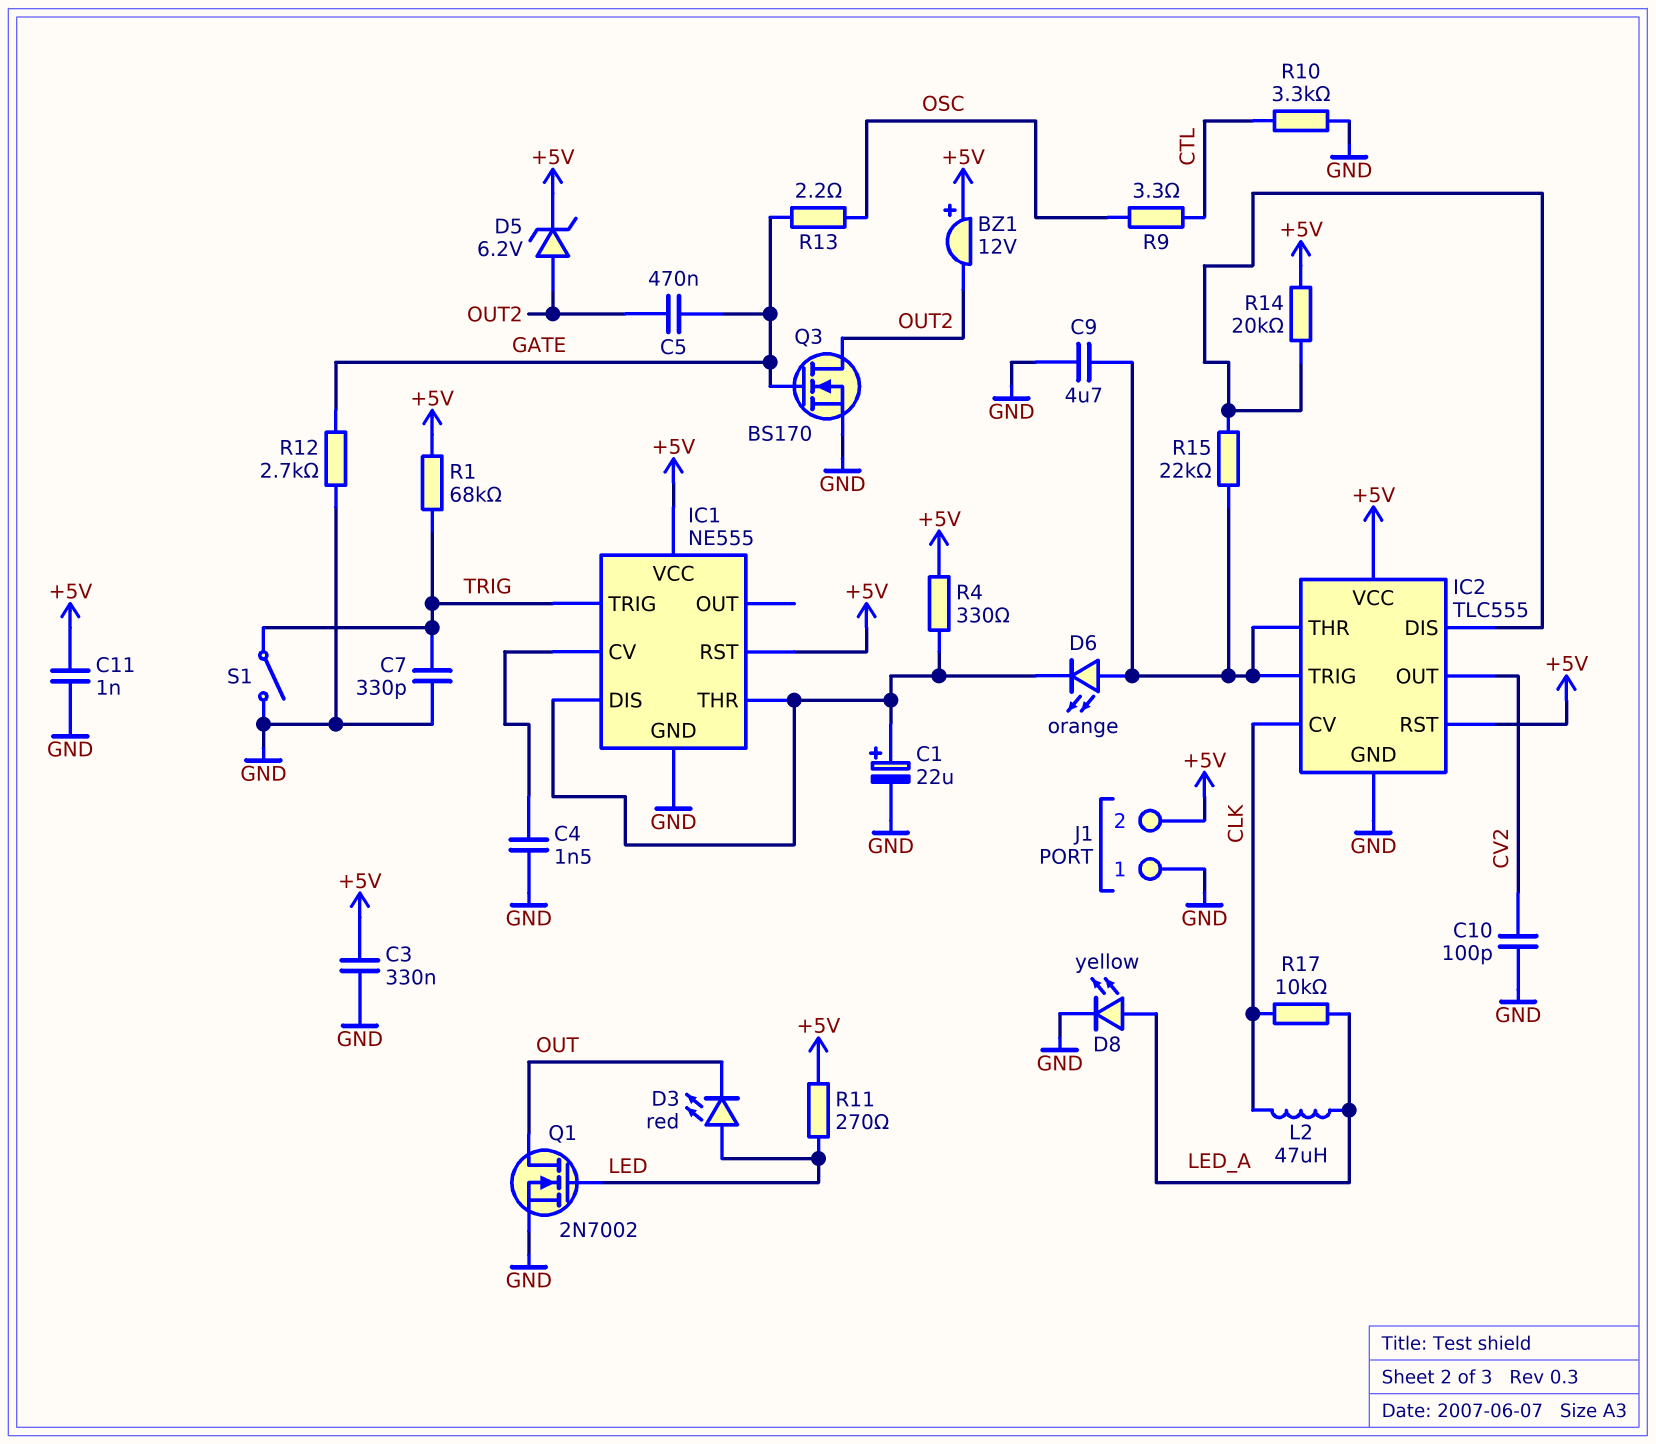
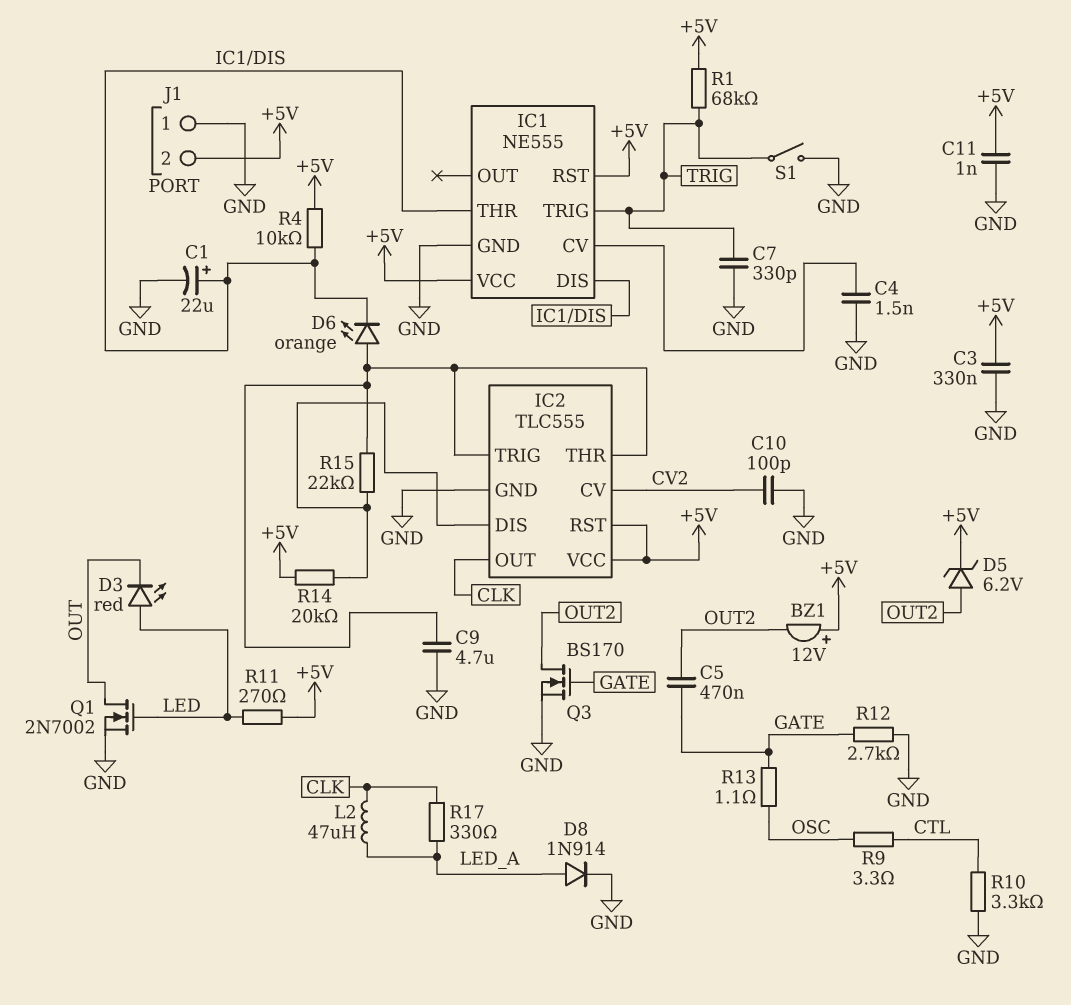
D8: LED yellow (A LED_A, K GND) -> diode 1N914 (A LED_A, K GND)
IC2 pin CV: CLK -> CV2
IC2 pin OUT: CV2 -> CLK
R4: 330 (+5V, IC1/DIS) -> 10k (+5V, IC1/DIS)
R13: 2.2 (GATE, OSC) -> 1.1 (GATE, OSC)
R17: 10k (CLK, LED_A) -> 330 (CLK, LED_A)

